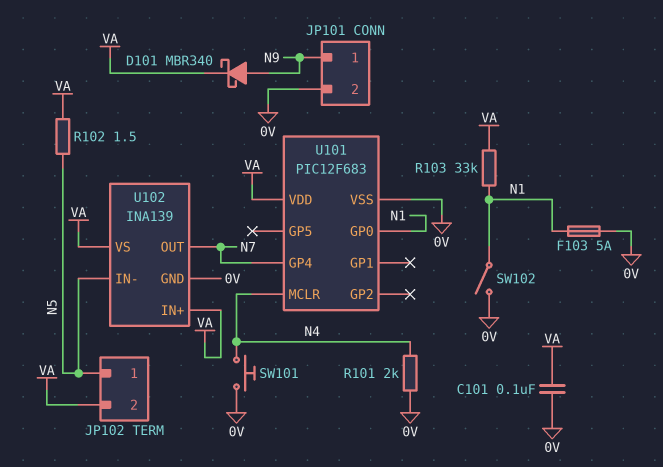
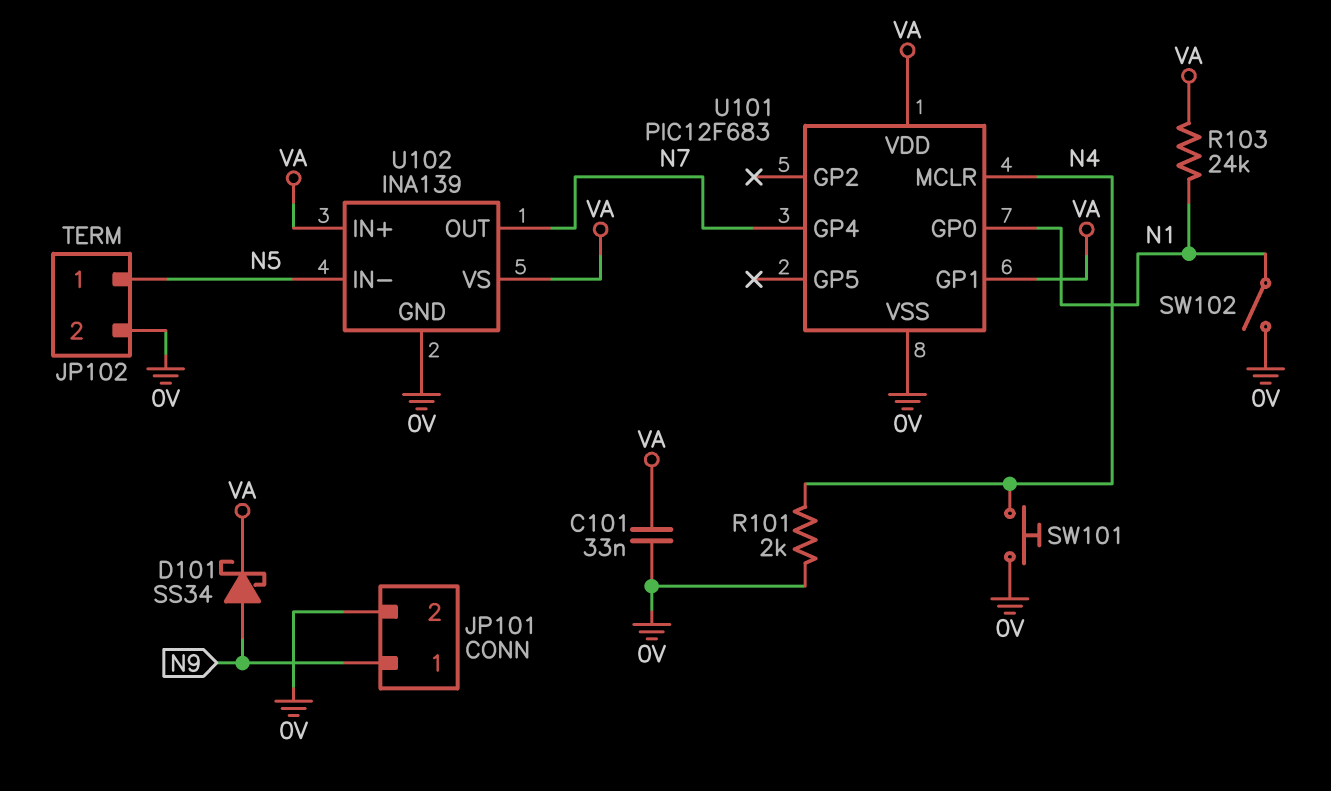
C101: 100nF (0V, VA) -> 33nF (0V, VA)
D101: schottky MBR340 (A N9, K VA) -> schottky SS34 (A N9, K VA)
F103: 5A (0V, N1) -> none
JP102 pin 2: VA -> 0V
R102: 1.5 (N5, VA) -> none
R103: 33k (N1, VA) -> 24k (N1, VA)
U101 pin GP1: none -> VA

